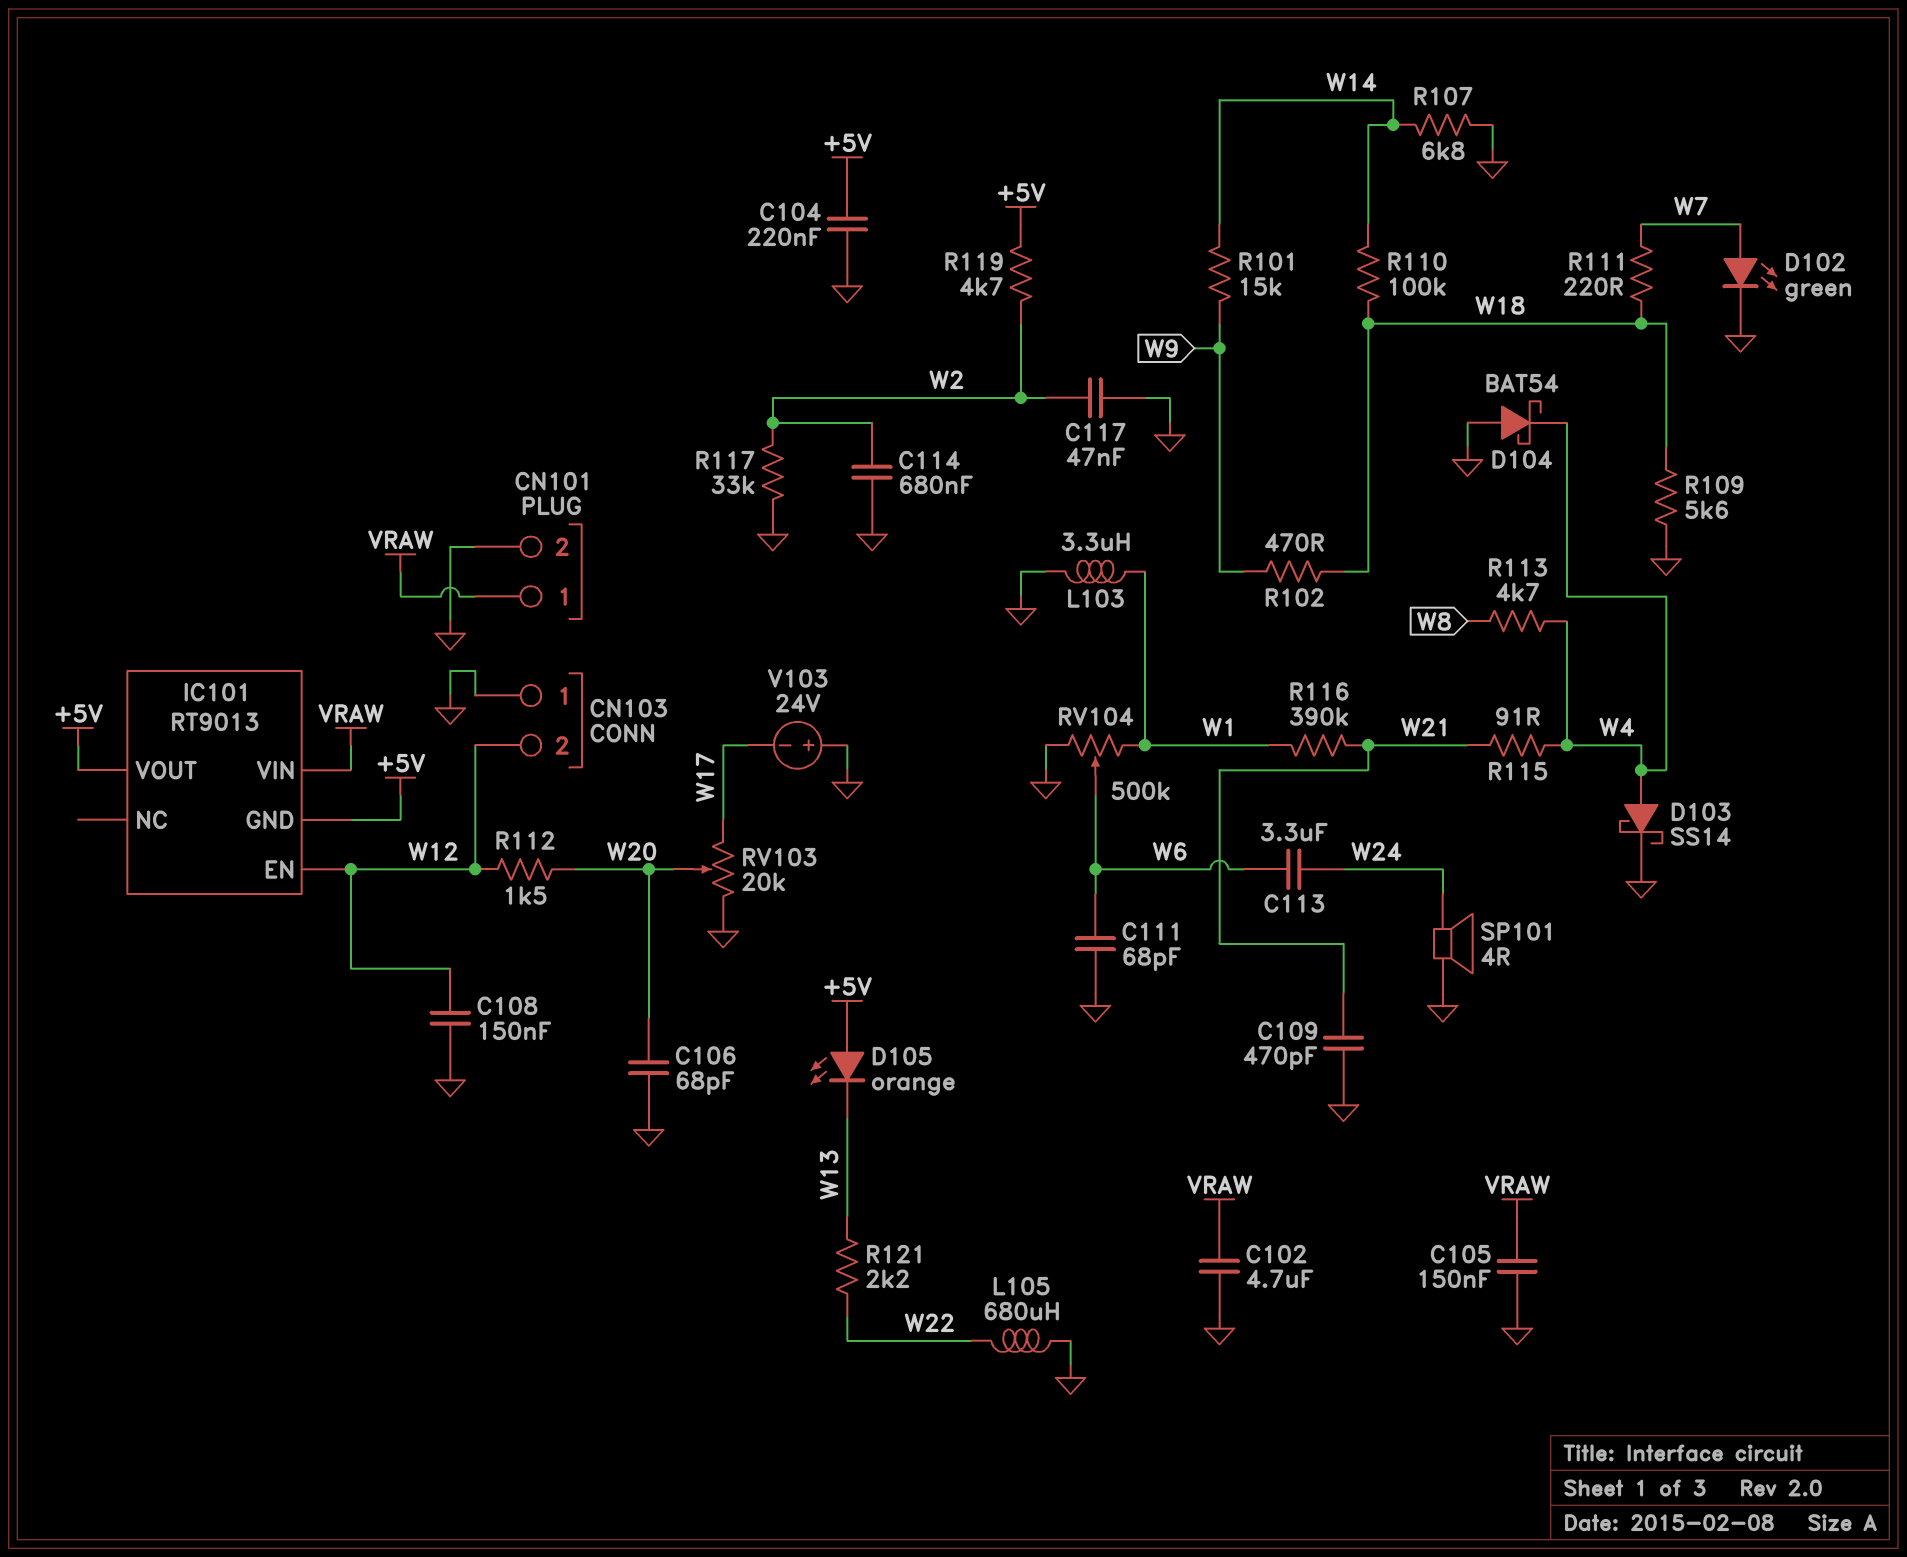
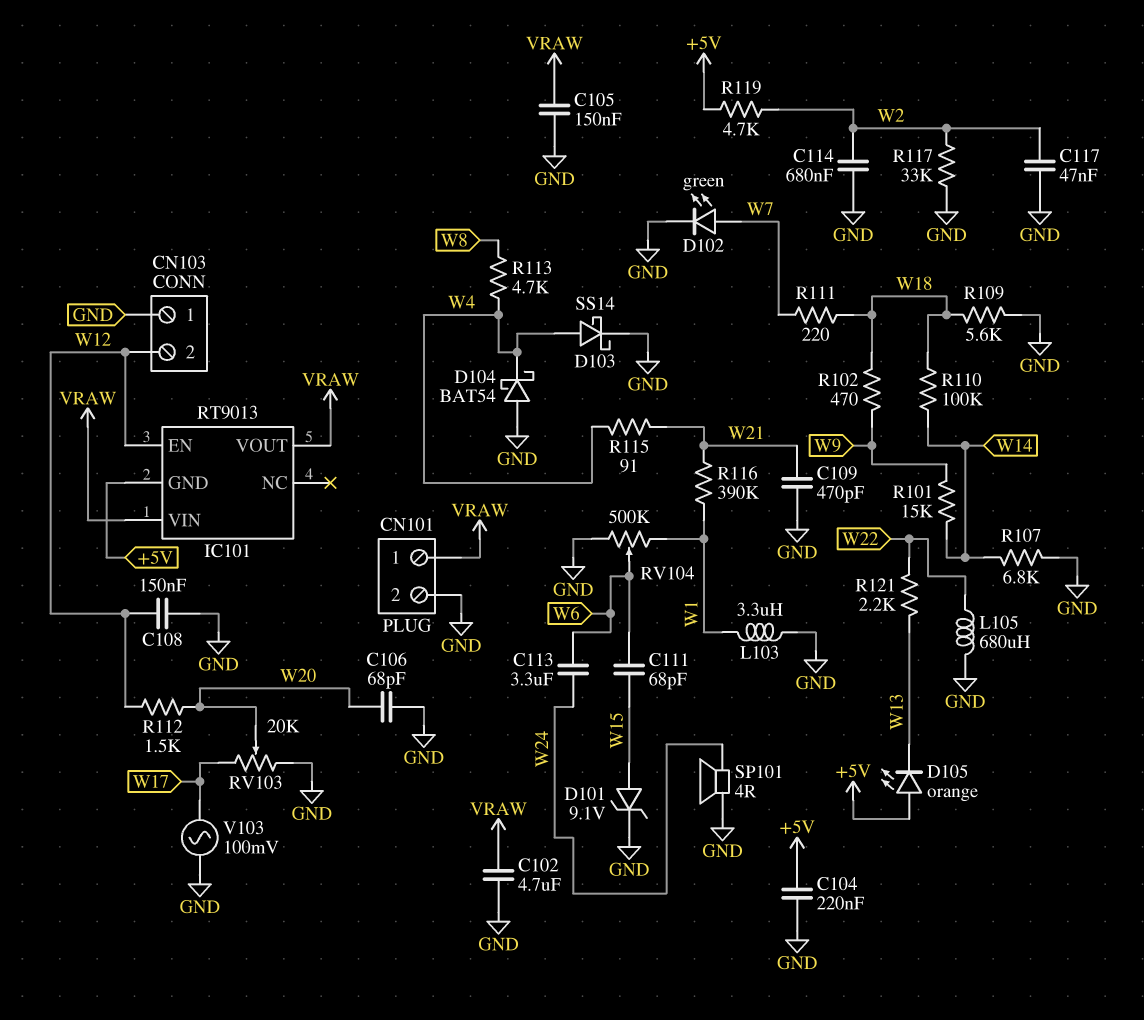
C111: 68pF (GND, W6) -> 68pF (W6, W15)
D101: none -> zener 9.1V (A W15, K GND)
IC101 pin VOUT: +5V -> VRAW
V103: 24V (plus GND, minus W17) -> AC 100mV (GND, W17)

